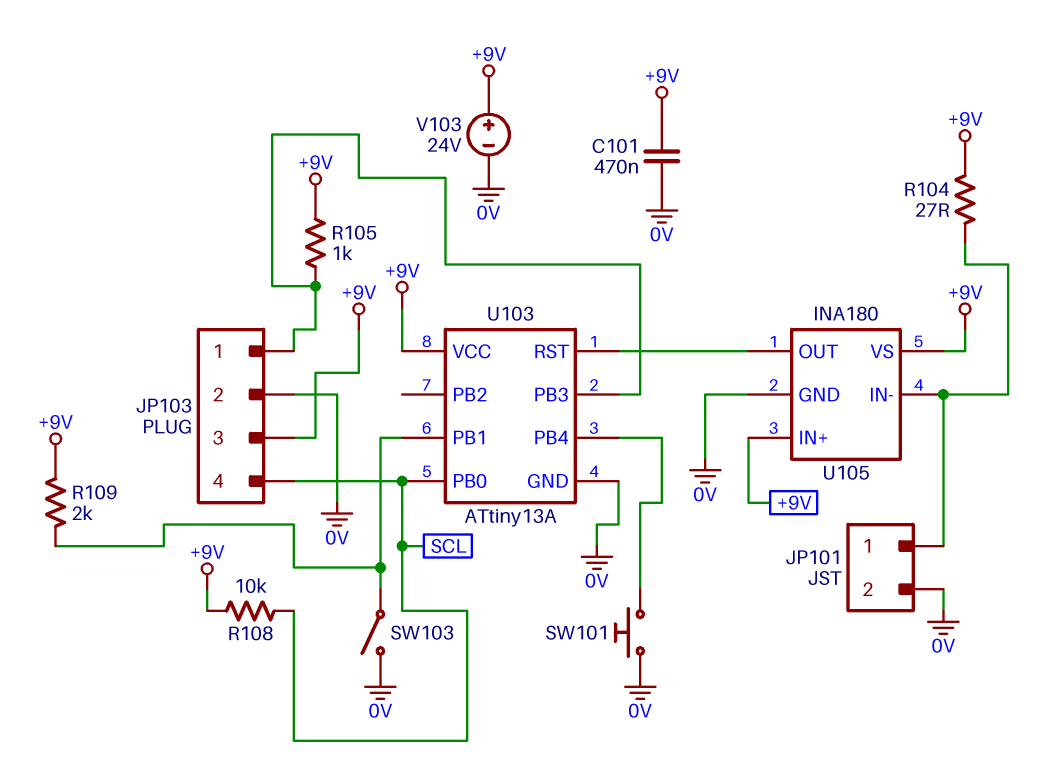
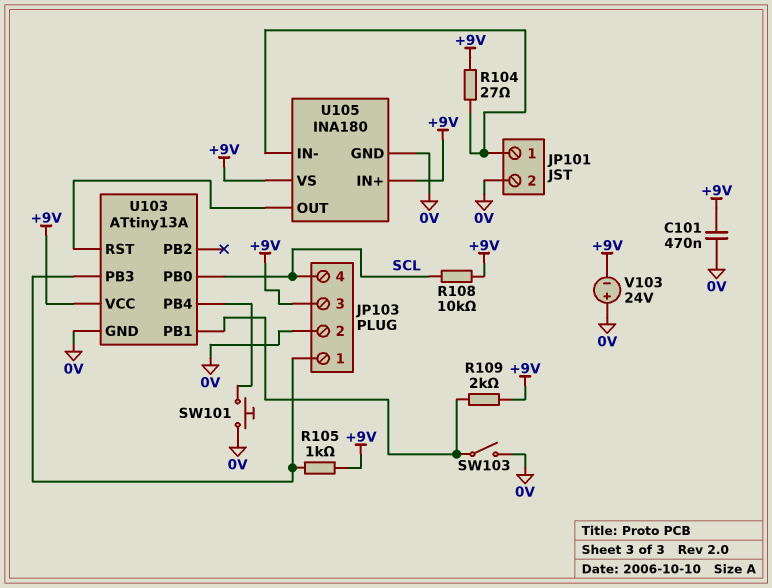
V103: 24V (plus +9V, minus 0V) -> 24V (plus 0V, minus +9V)

